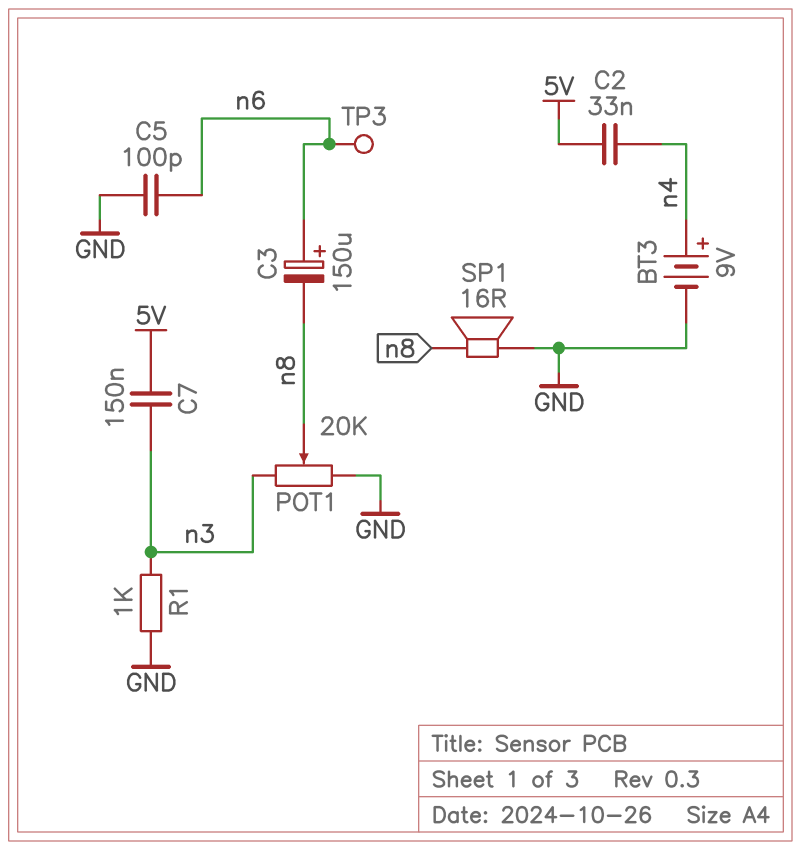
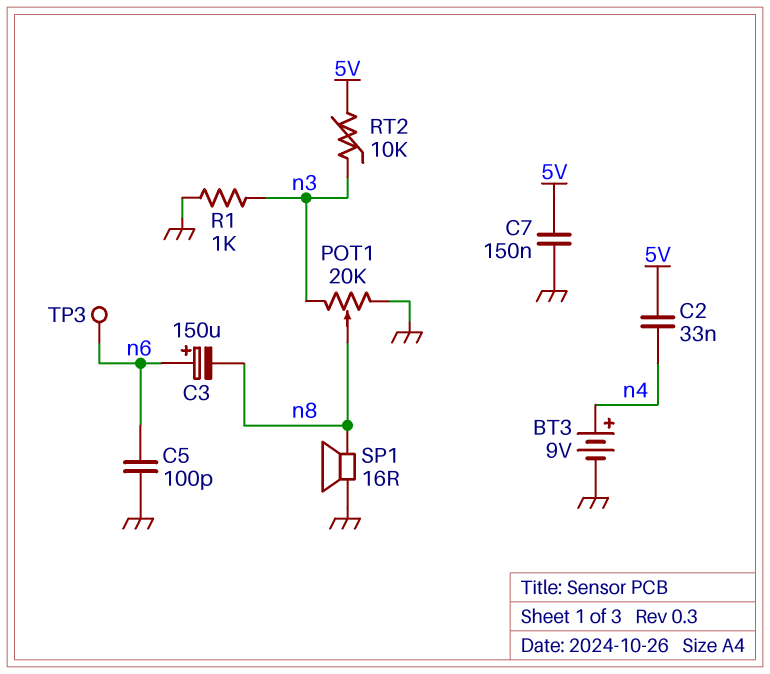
C7: 150nF (5V, n3) -> 150nF (5V, GND)
RT2: none -> 10k (5V, n3)

